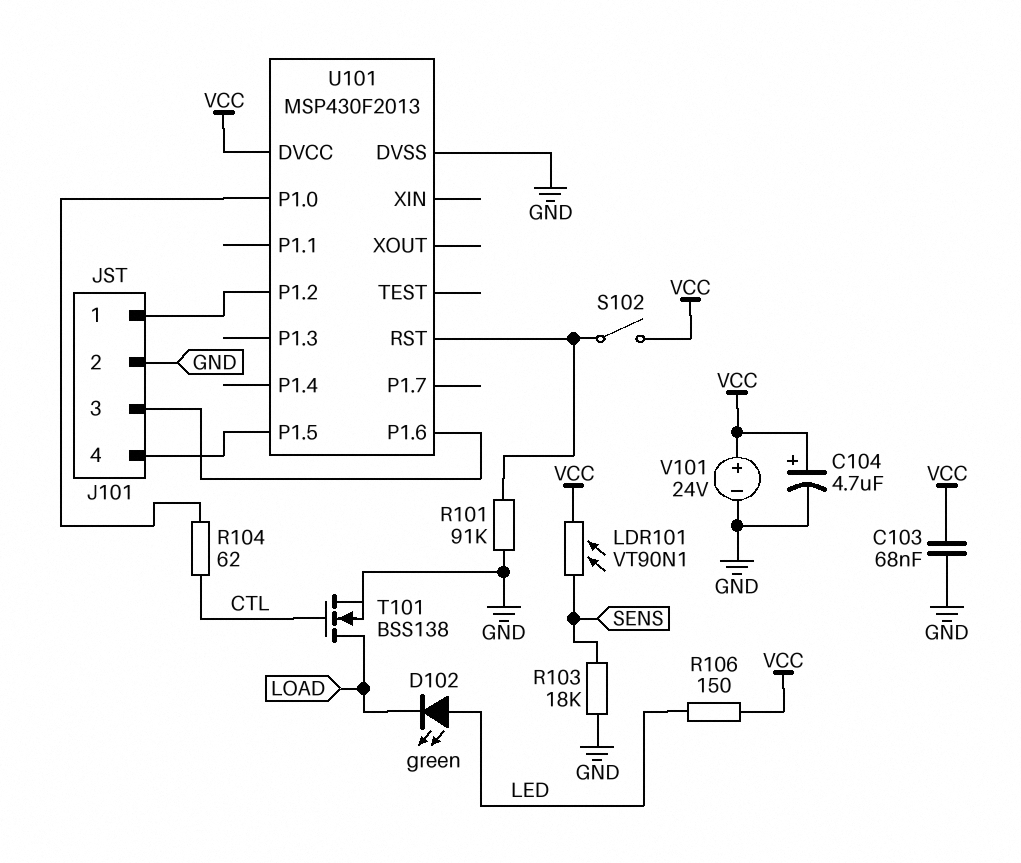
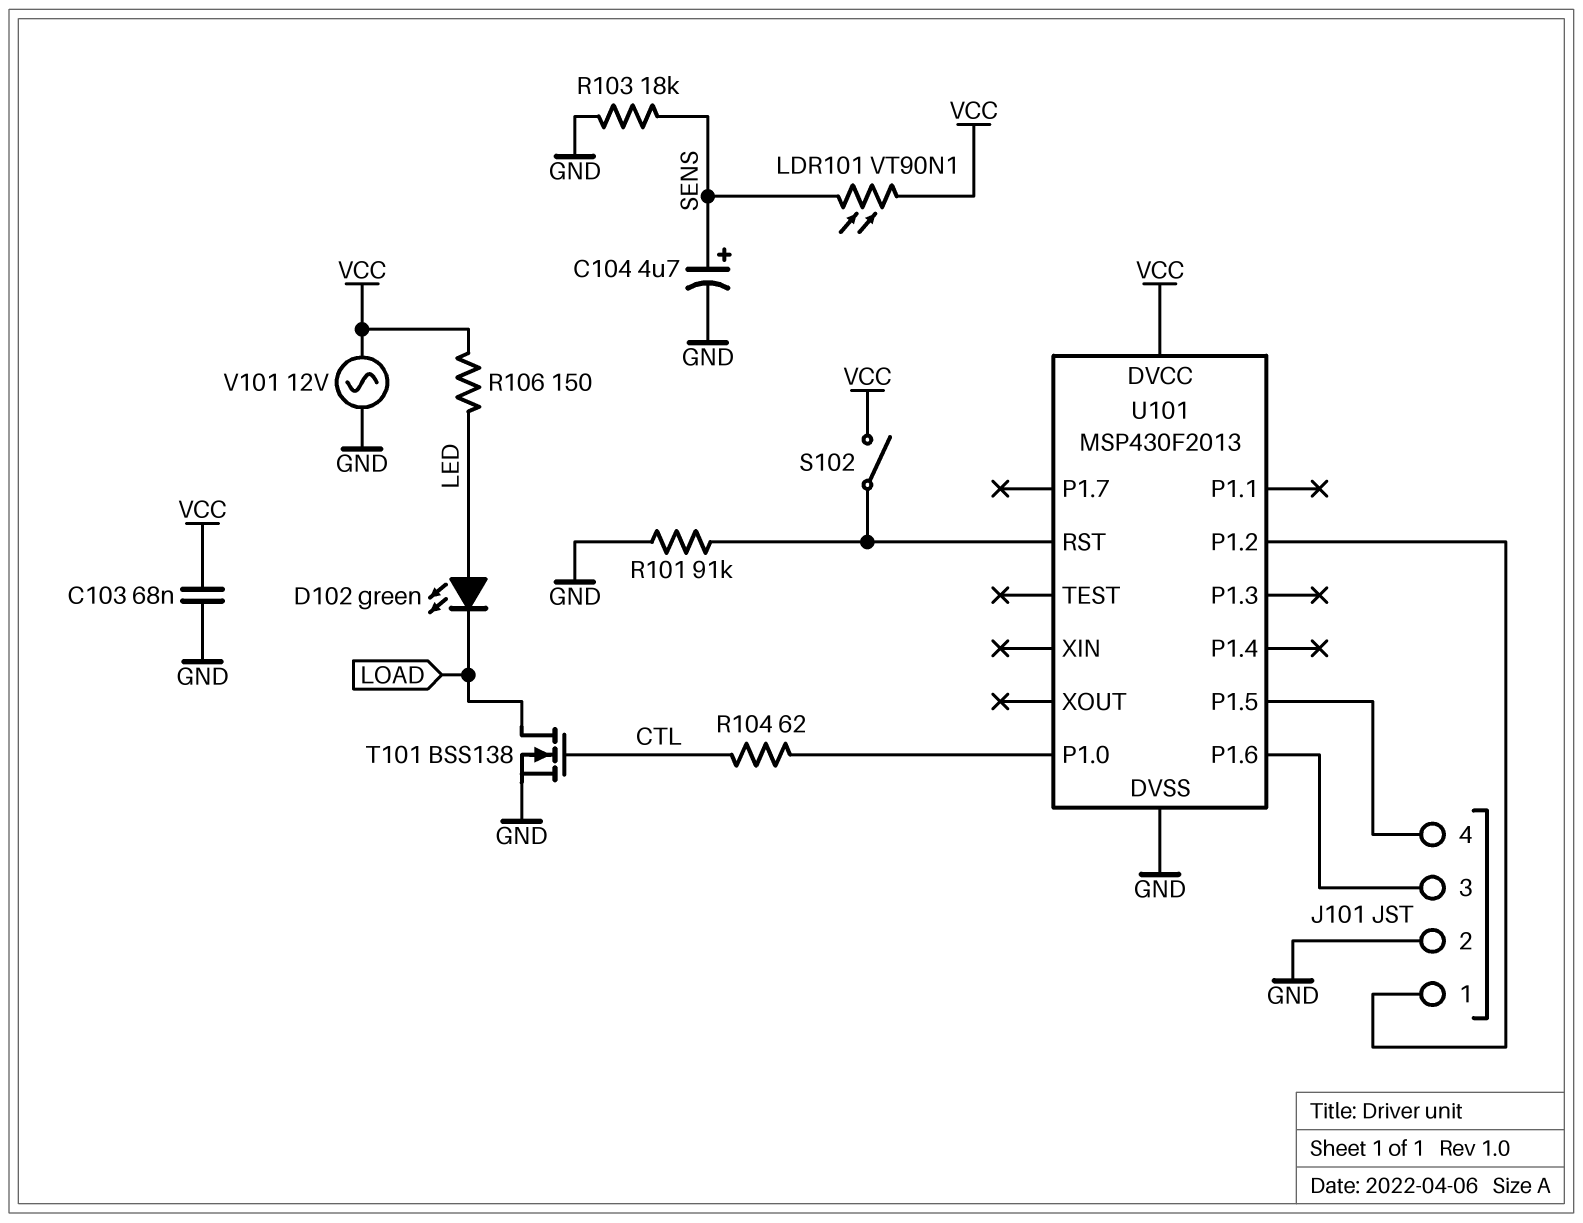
C104: 4.7uF (plus VCC, minus GND) -> 4.7uF (plus SENS, minus GND)
V101: 24V (plus VCC, minus GND) -> AC 12V (GND, VCC)

